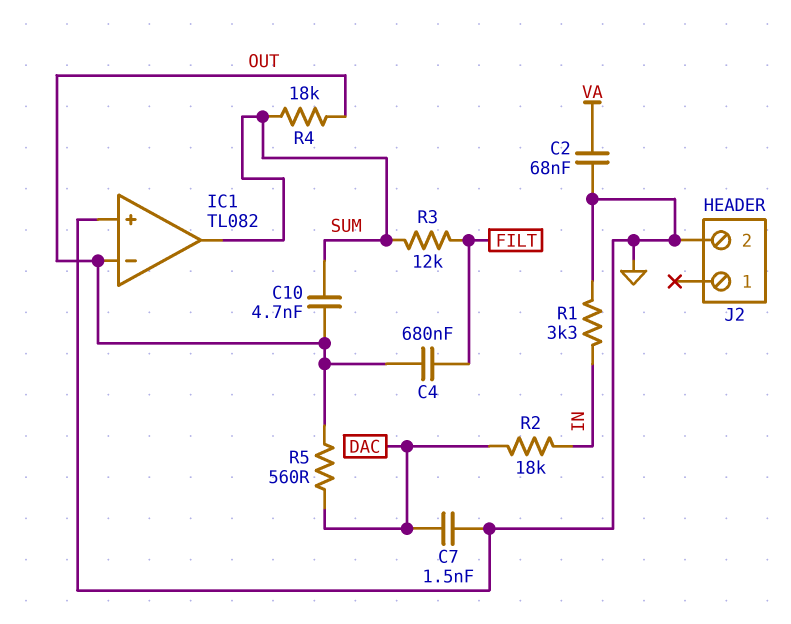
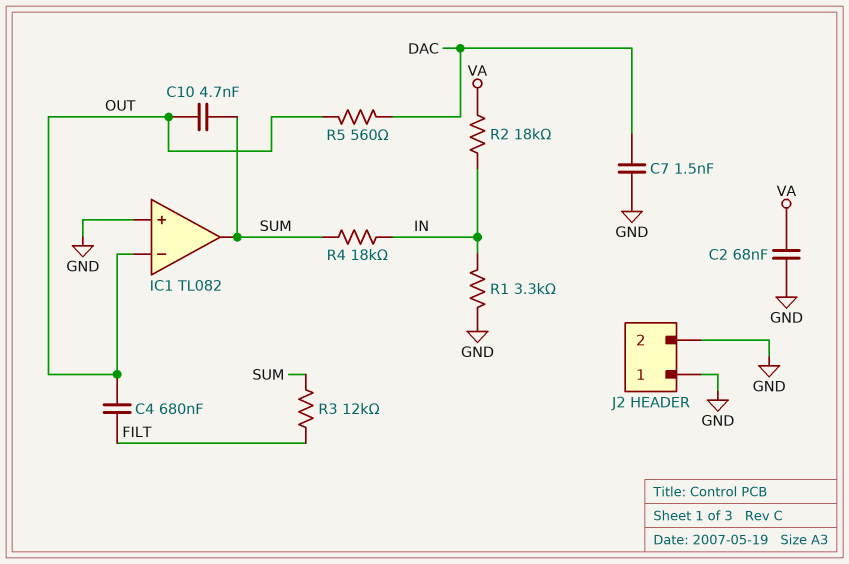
J2 pin 1: none -> GND
R2: 18k (DAC, IN) -> 18k (IN, VA)
R4: 18k (OUT, SUM) -> 18k (IN, SUM)

